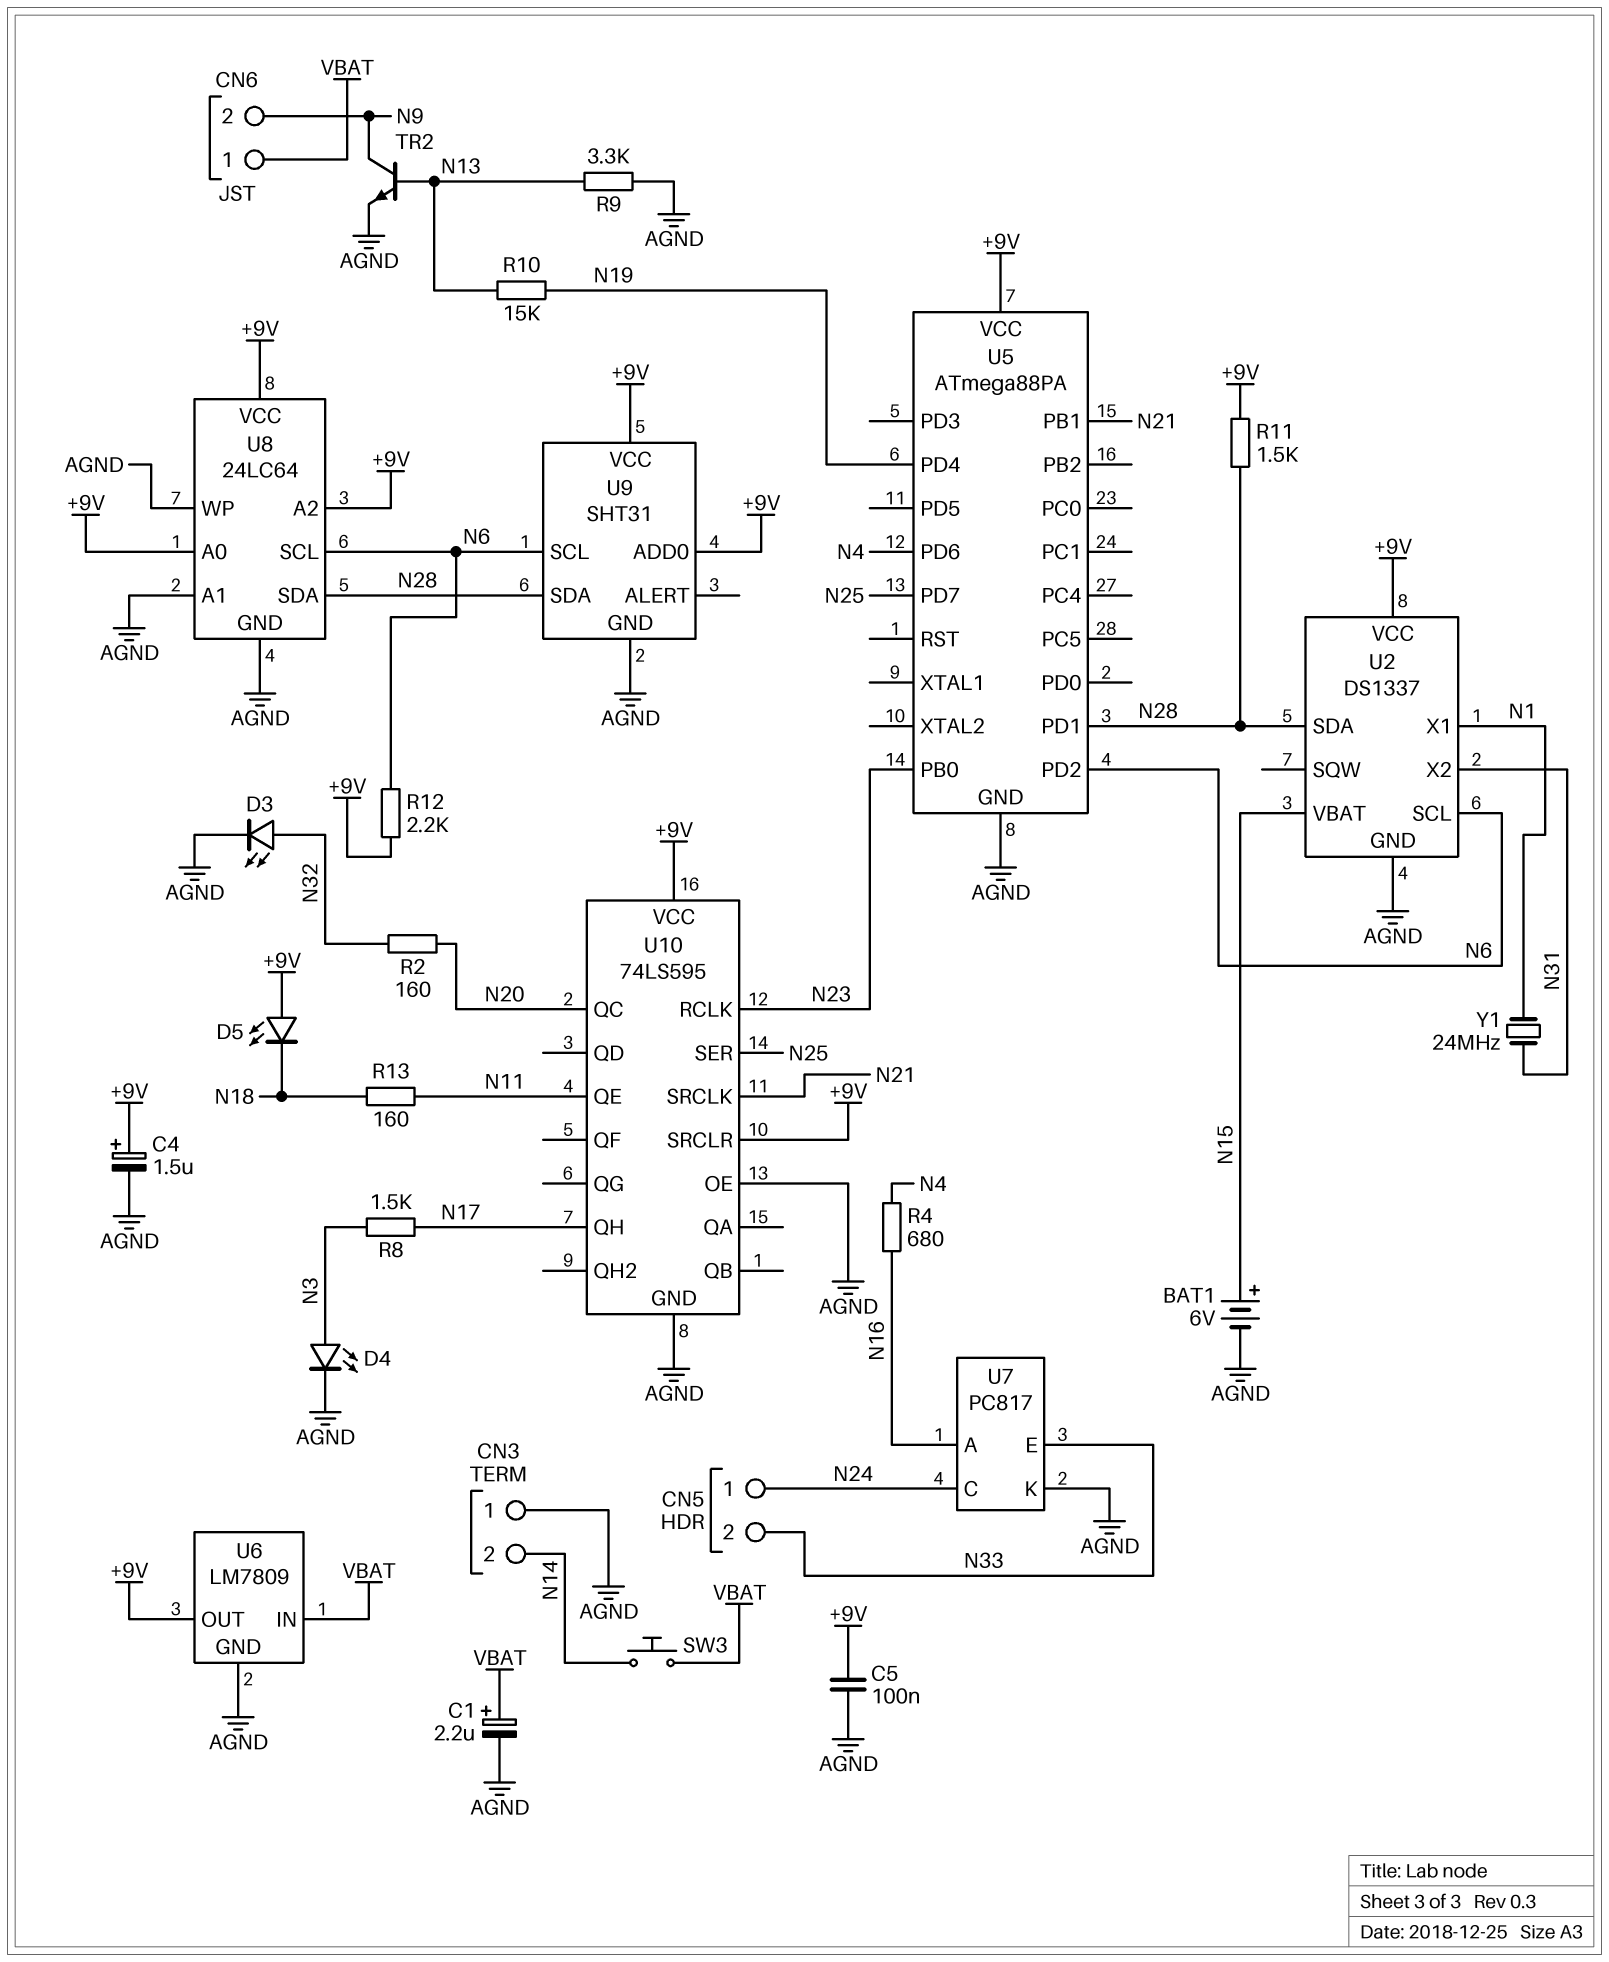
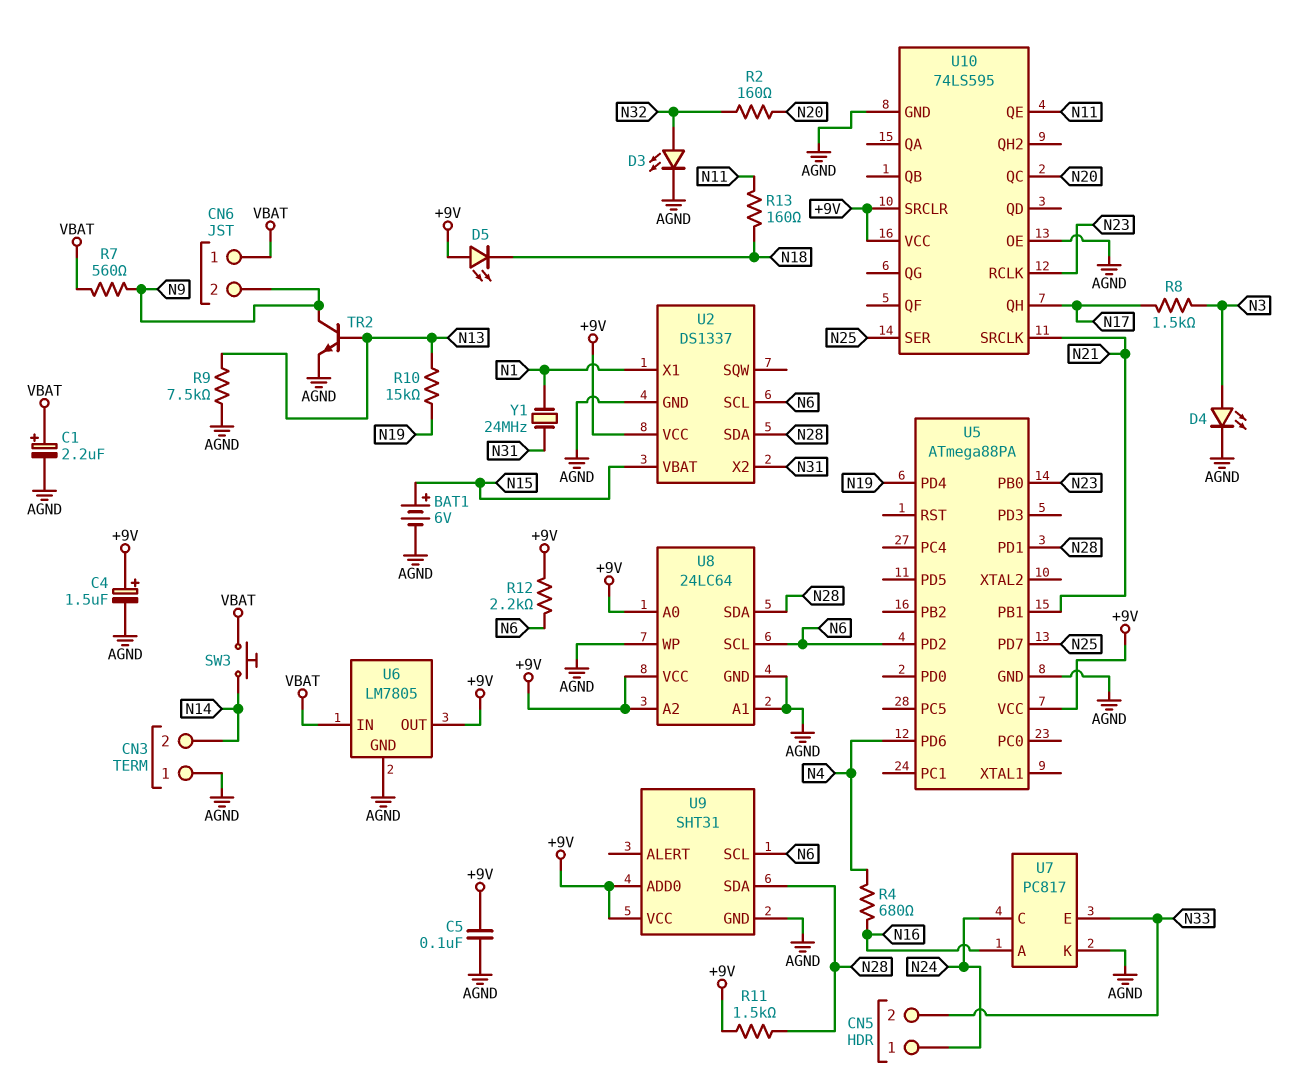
R7: none -> 560 (N9, VBAT)
R9: 3.3k (AGND, N13) -> 7.5k (AGND, N13)
U6: LM7809 -> LM7805

